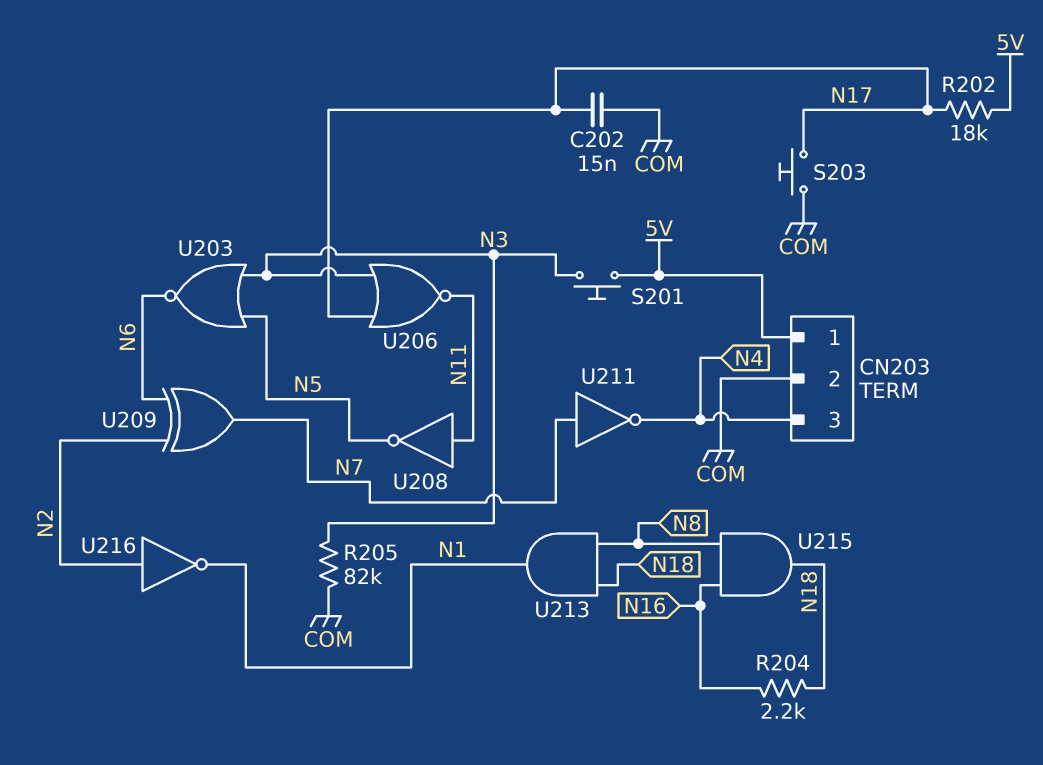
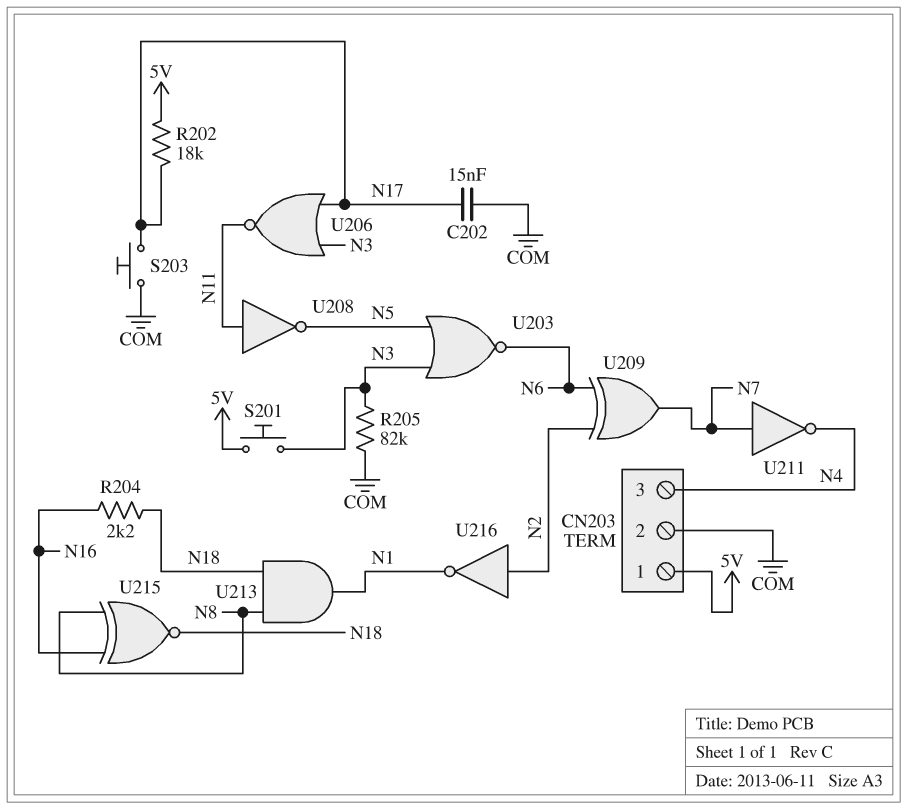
U215: AND (in N8, in N16, out N18) -> XNOR (in N8, in N16, out N18)

